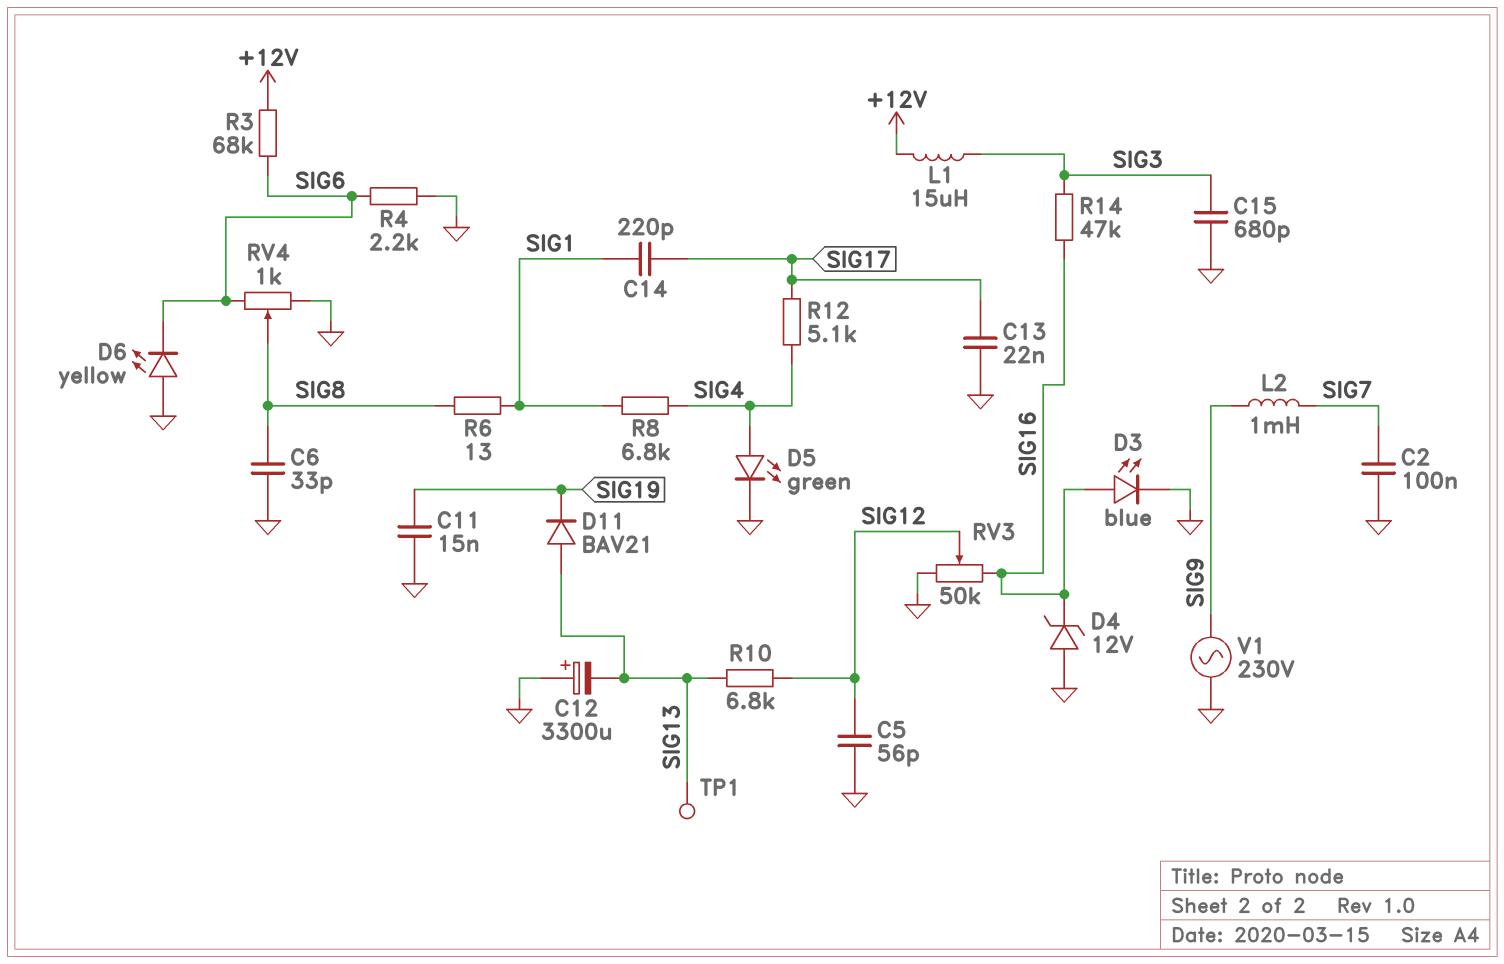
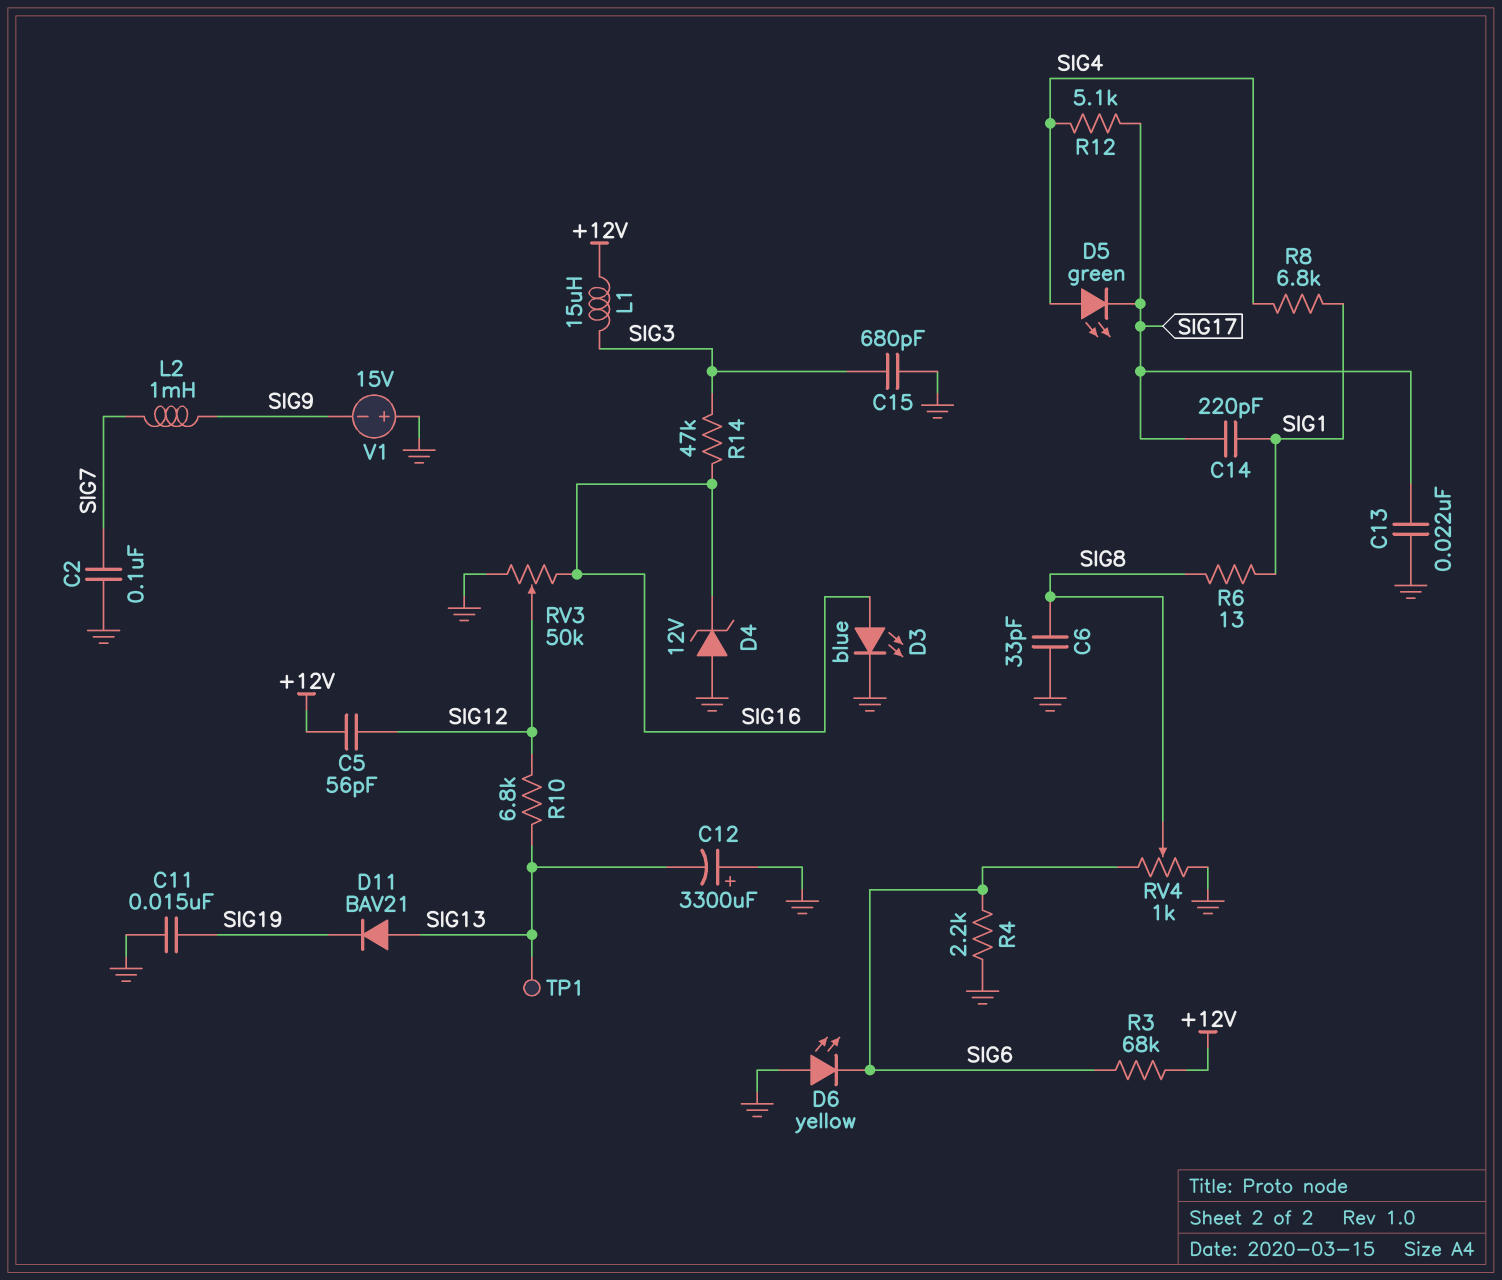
C5: 56pF (GND, SIG12) -> 56pF (+12V, SIG12)
D5: LED green (A SIG4, K GND) -> LED green (A SIG4, K SIG17)
V1: AC 230V (GND, SIG9) -> 15V (plus GND, minus SIG9)

